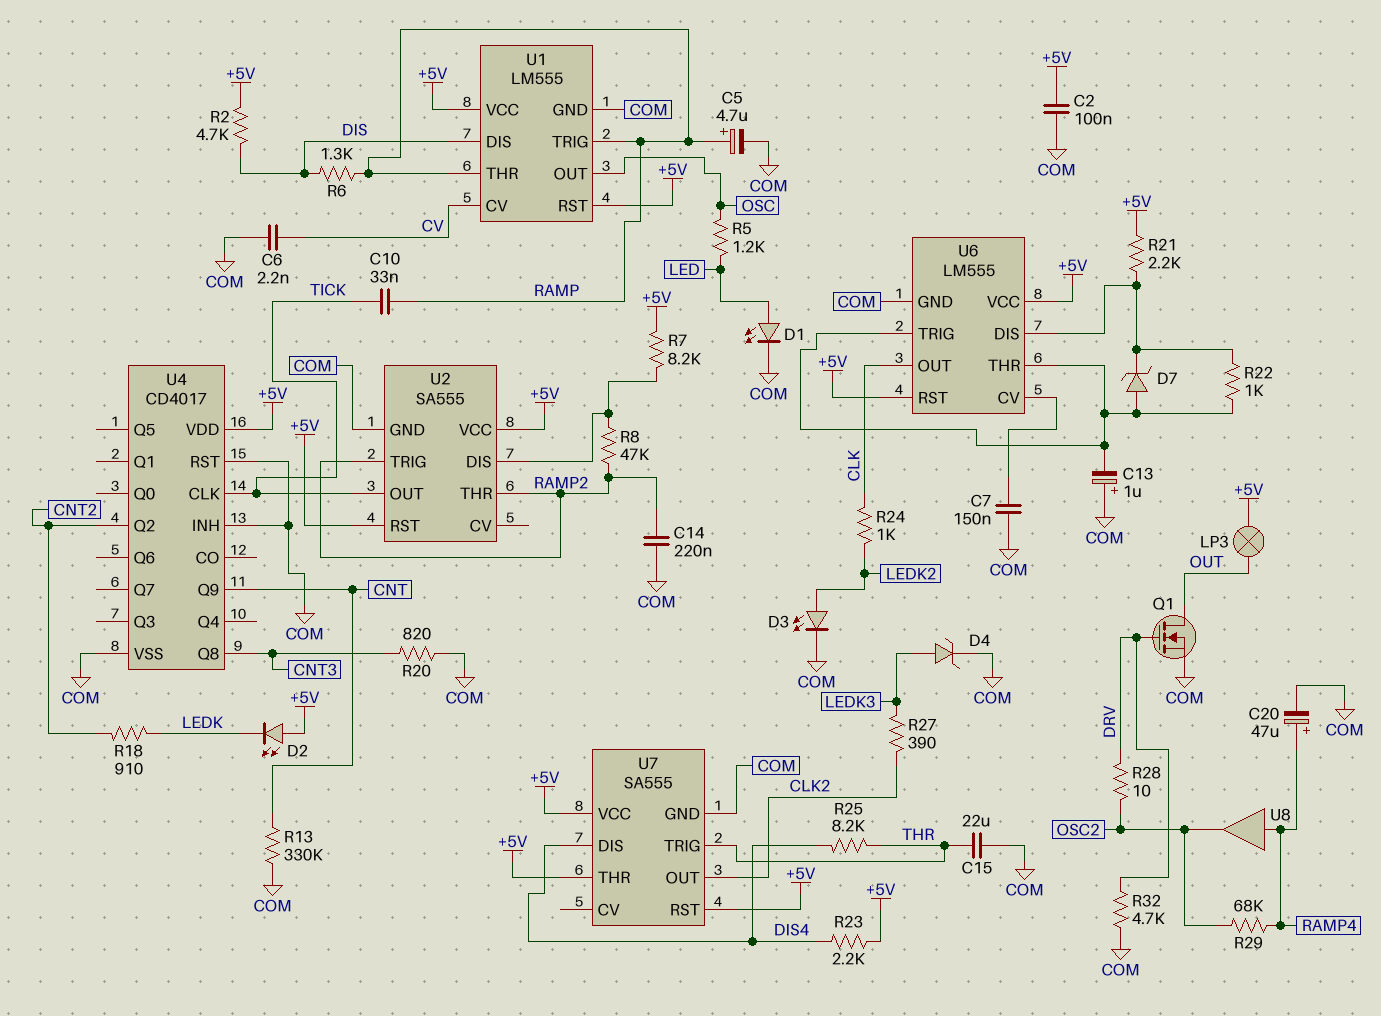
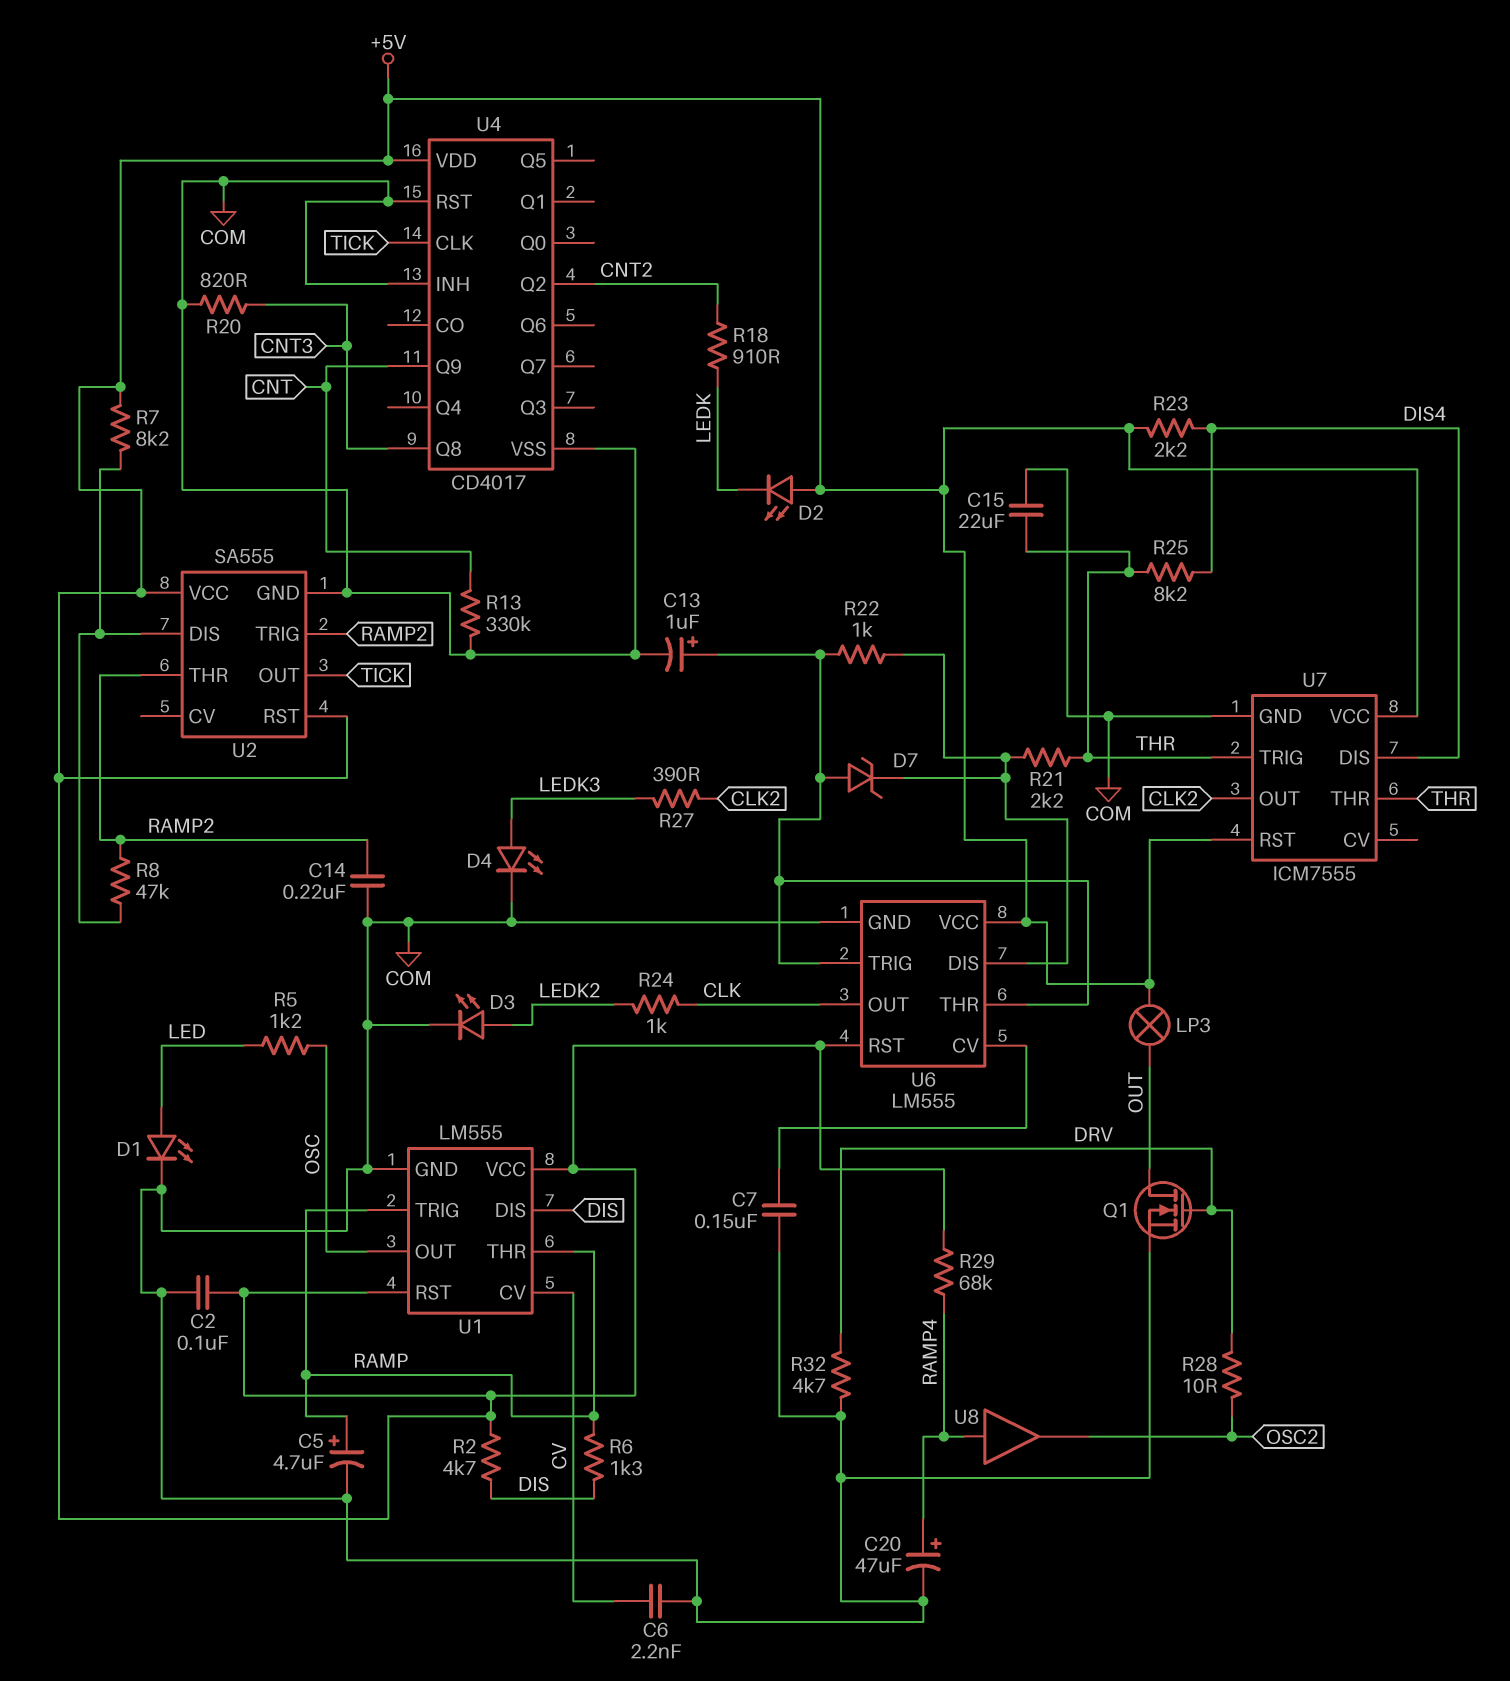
C10: 33nF (RAMP, TICK) -> none
C13: 1uF (plus COM, minus U6/THR) -> 1uF (plus U6/THR, minus COM)
D4: zener (A LEDK3, K COM) -> LED (A LEDK3, K COM)
R21: 2.2k (+5V, U6/DIS) -> 2.2k (THR, U6/DIS)
R29: 68k (OSC2, RAMP4) -> 68k (+5V, RAMP4)
U7: SA555 -> ICM7555
U7 pin THR: +5V -> THR

